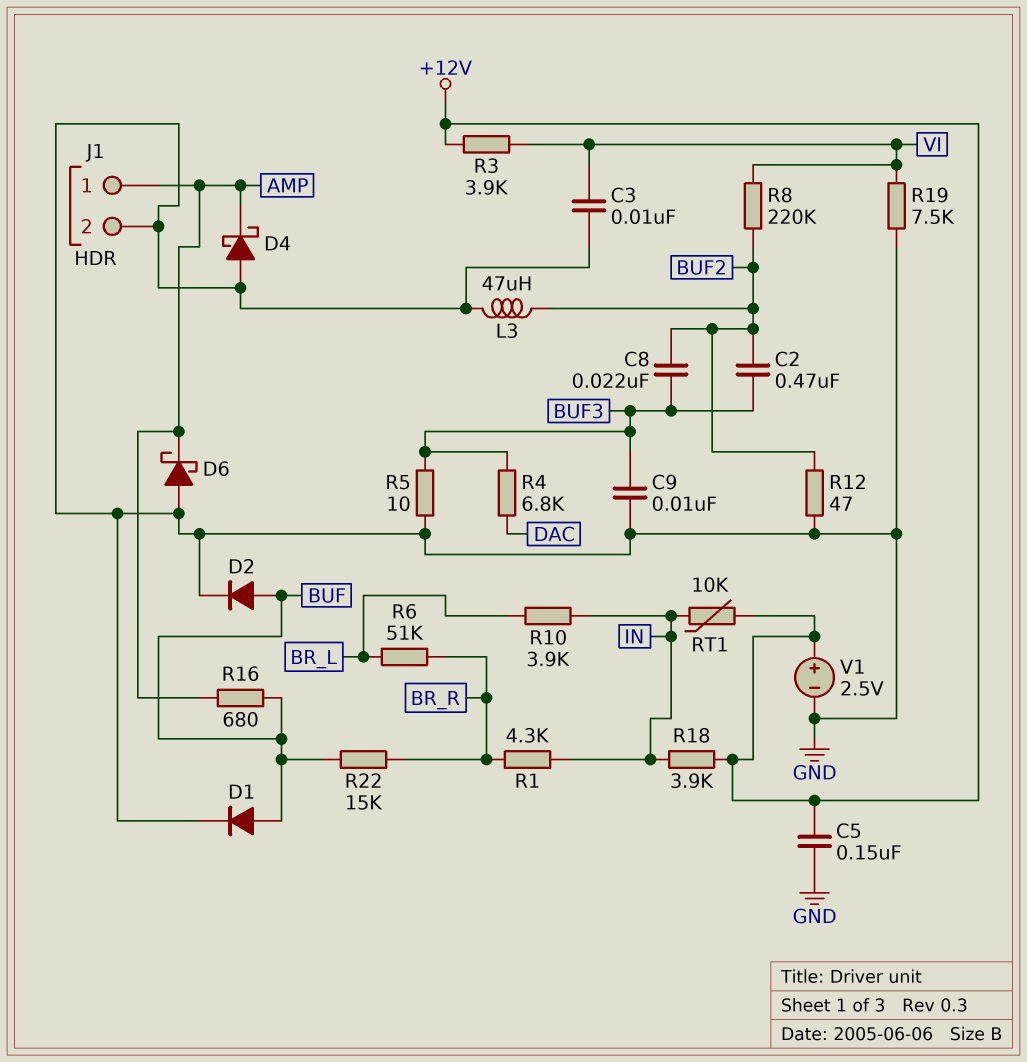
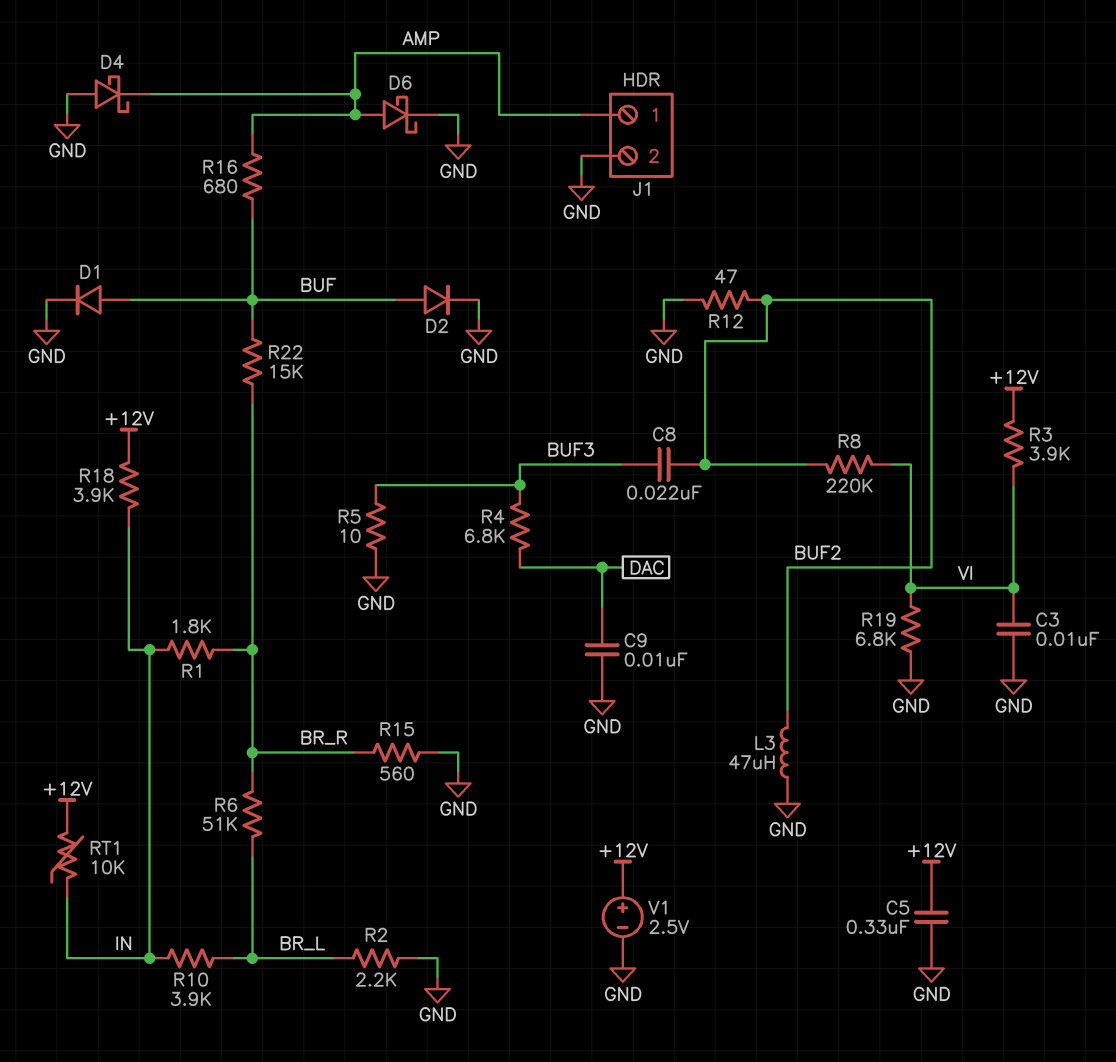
C2: 470nF (BUF2, BUF3) -> none
C5: 150nF (+12V, GND) -> 330nF (+12V, GND)
C9: 10nF (BUF3, GND) -> 10nF (DAC, GND)
D6: schottky (A GND, K AMP) -> schottky (A AMP, K GND)
R1: 4.3k (BR_R, IN) -> 1.8k (BR_R, IN)
R2: none -> 2.2k (BR_L, GND)
R15: none -> 560 (BR_R, GND)
R19: 7.5k (GND, VI) -> 6.8k (GND, VI)

